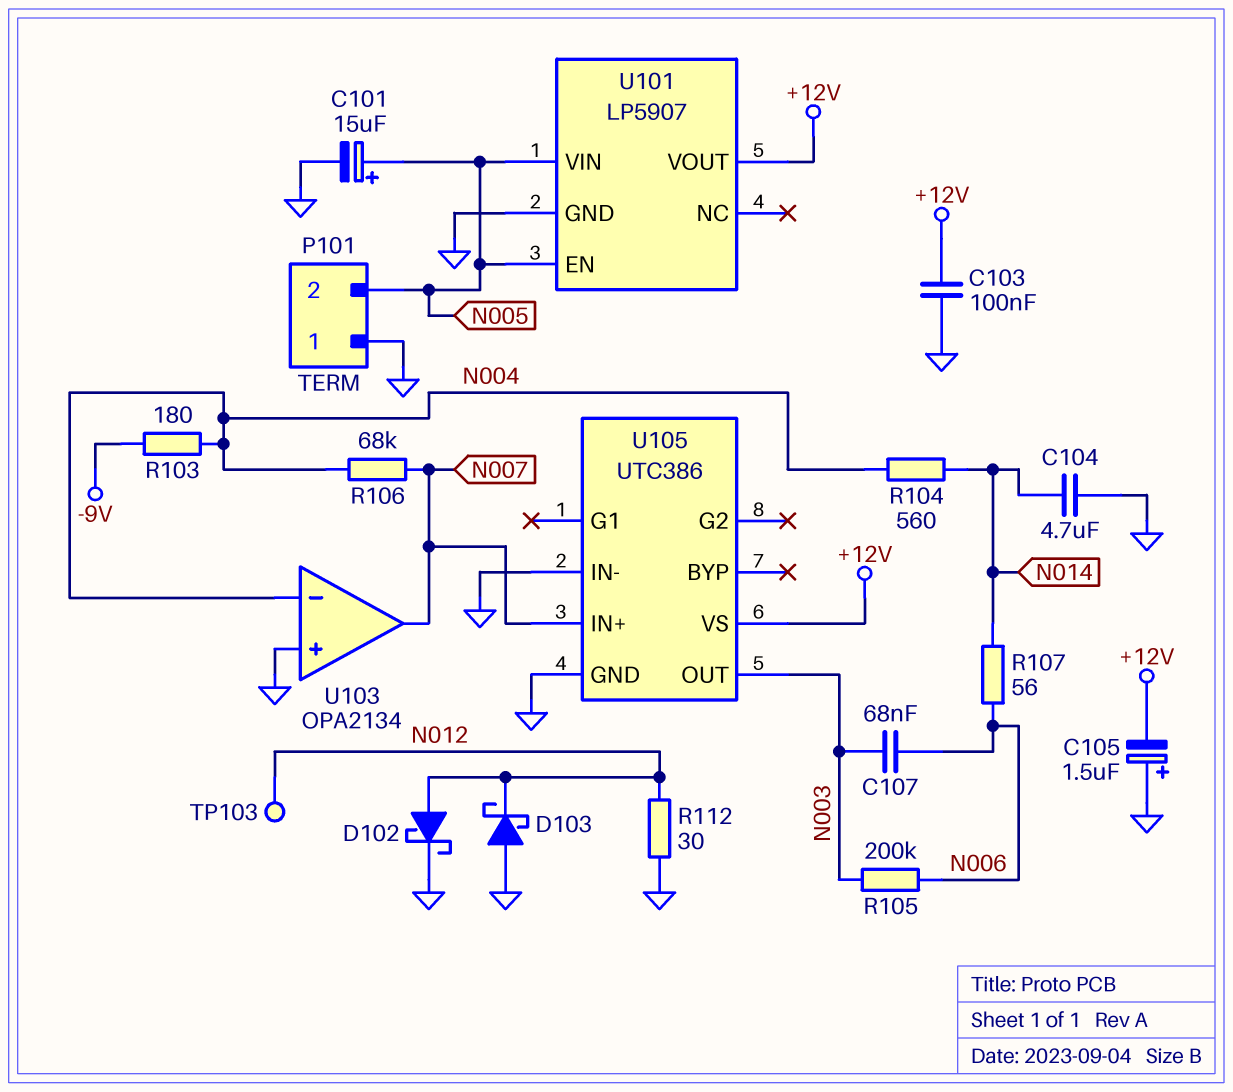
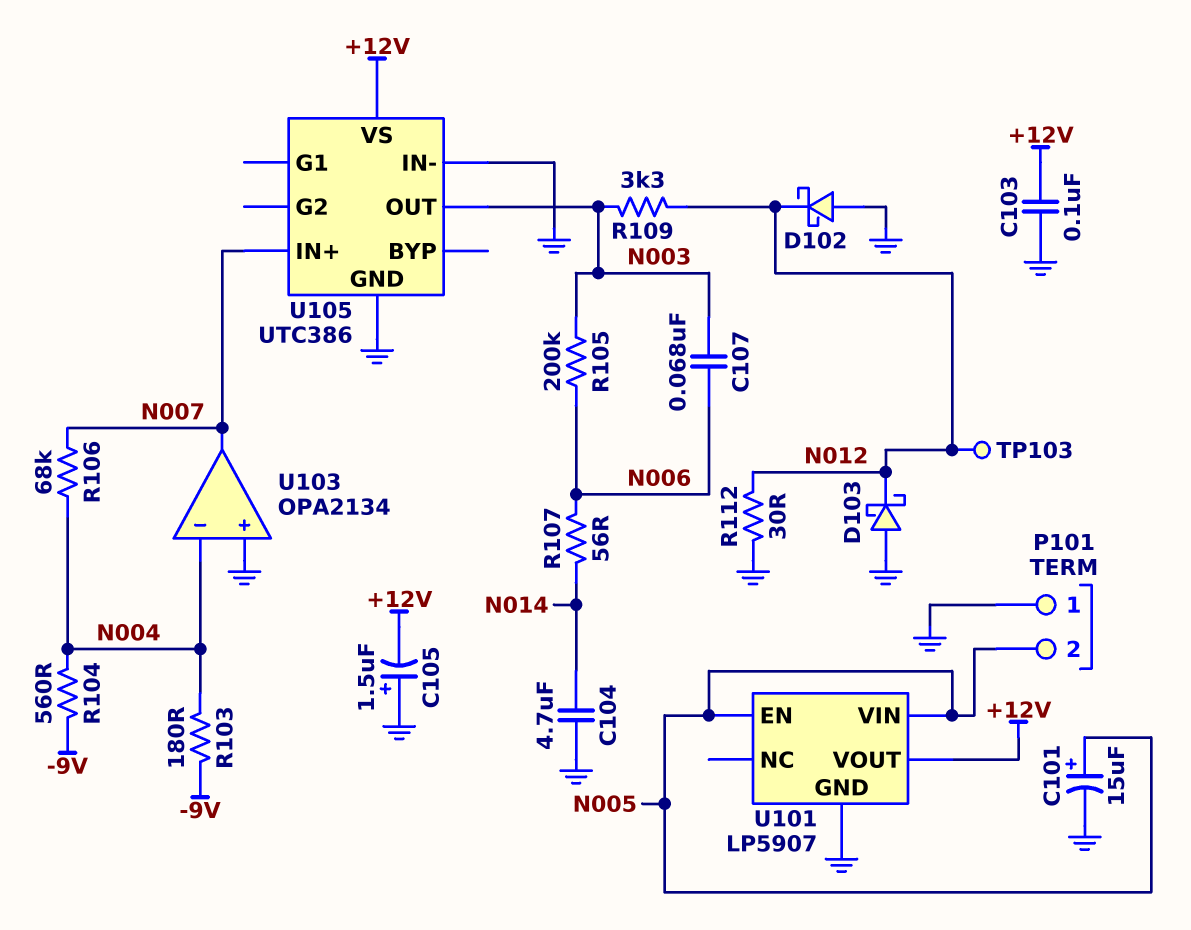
D102: schottky (A N012, K GND) -> schottky (A GND, K N012)
R104: 560 (N004, N014) -> 560 (-9V, N004)
R109: none -> 3.3k (N003, N012)

